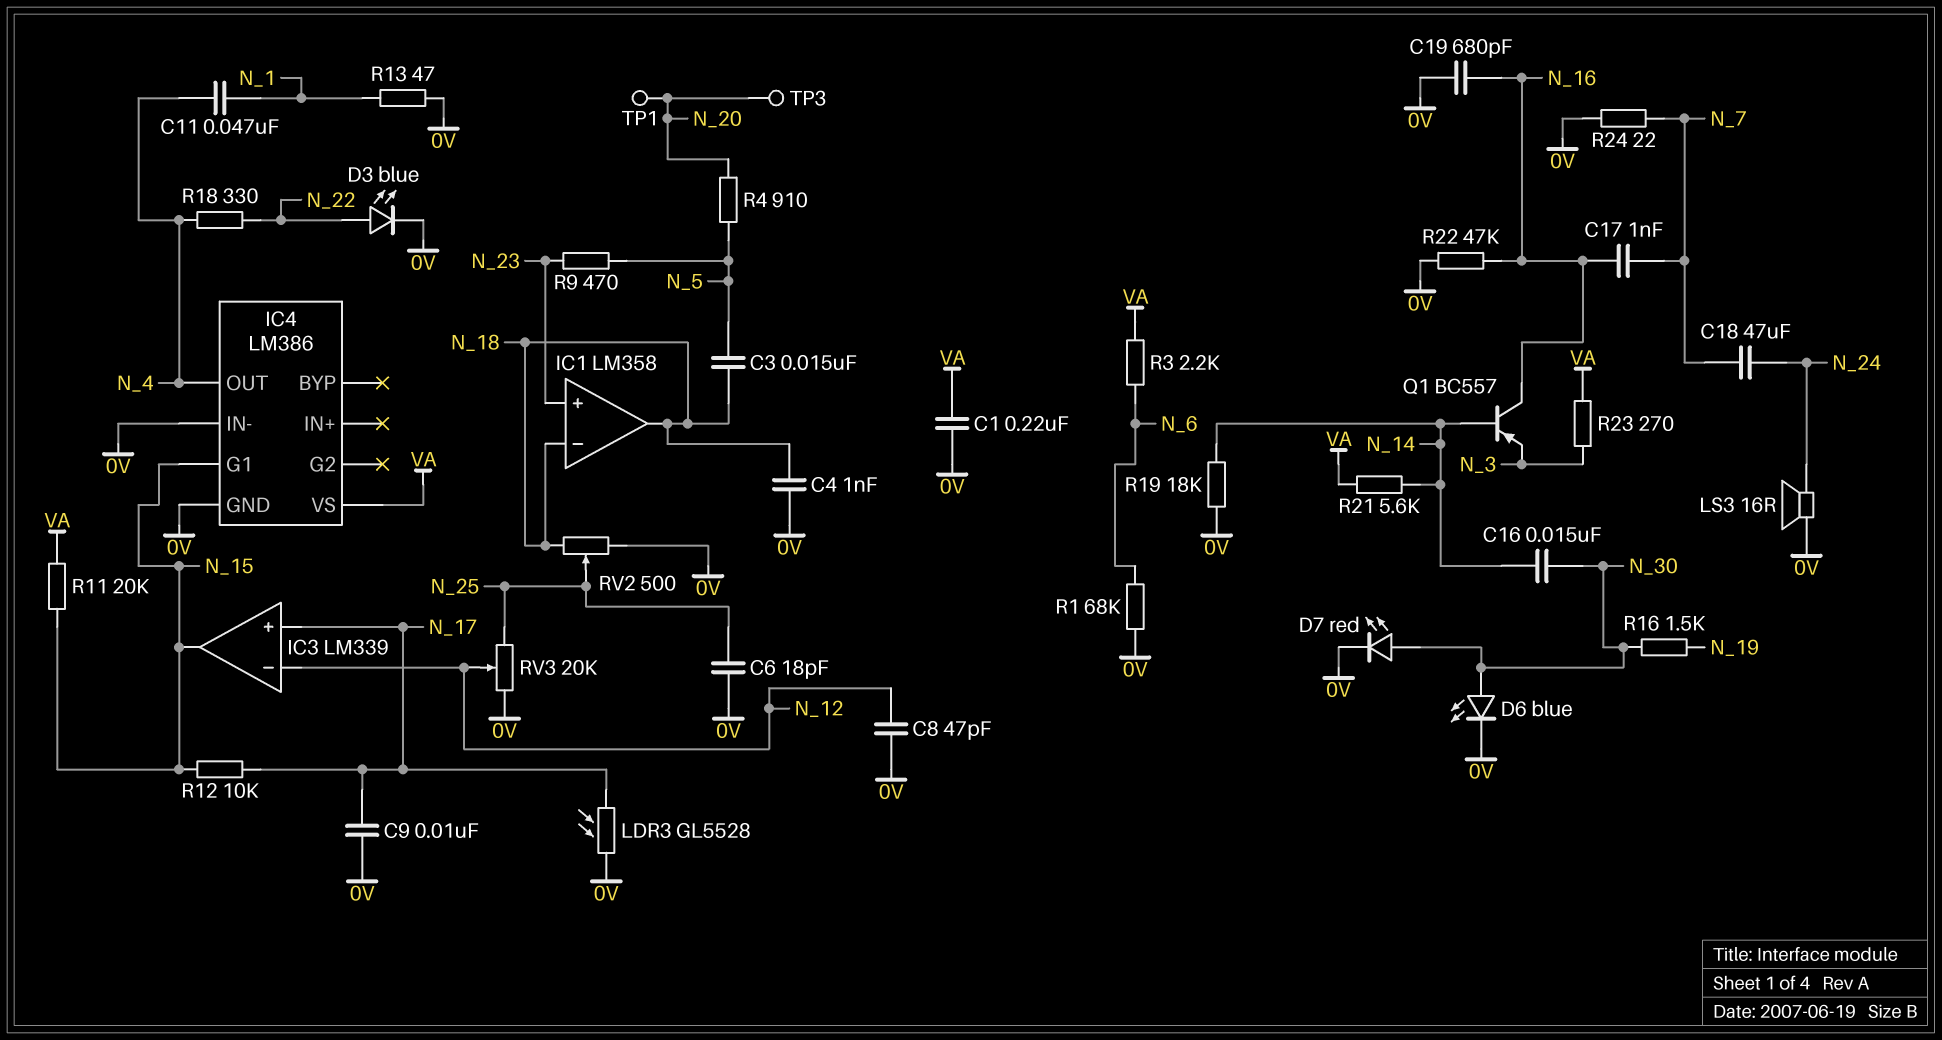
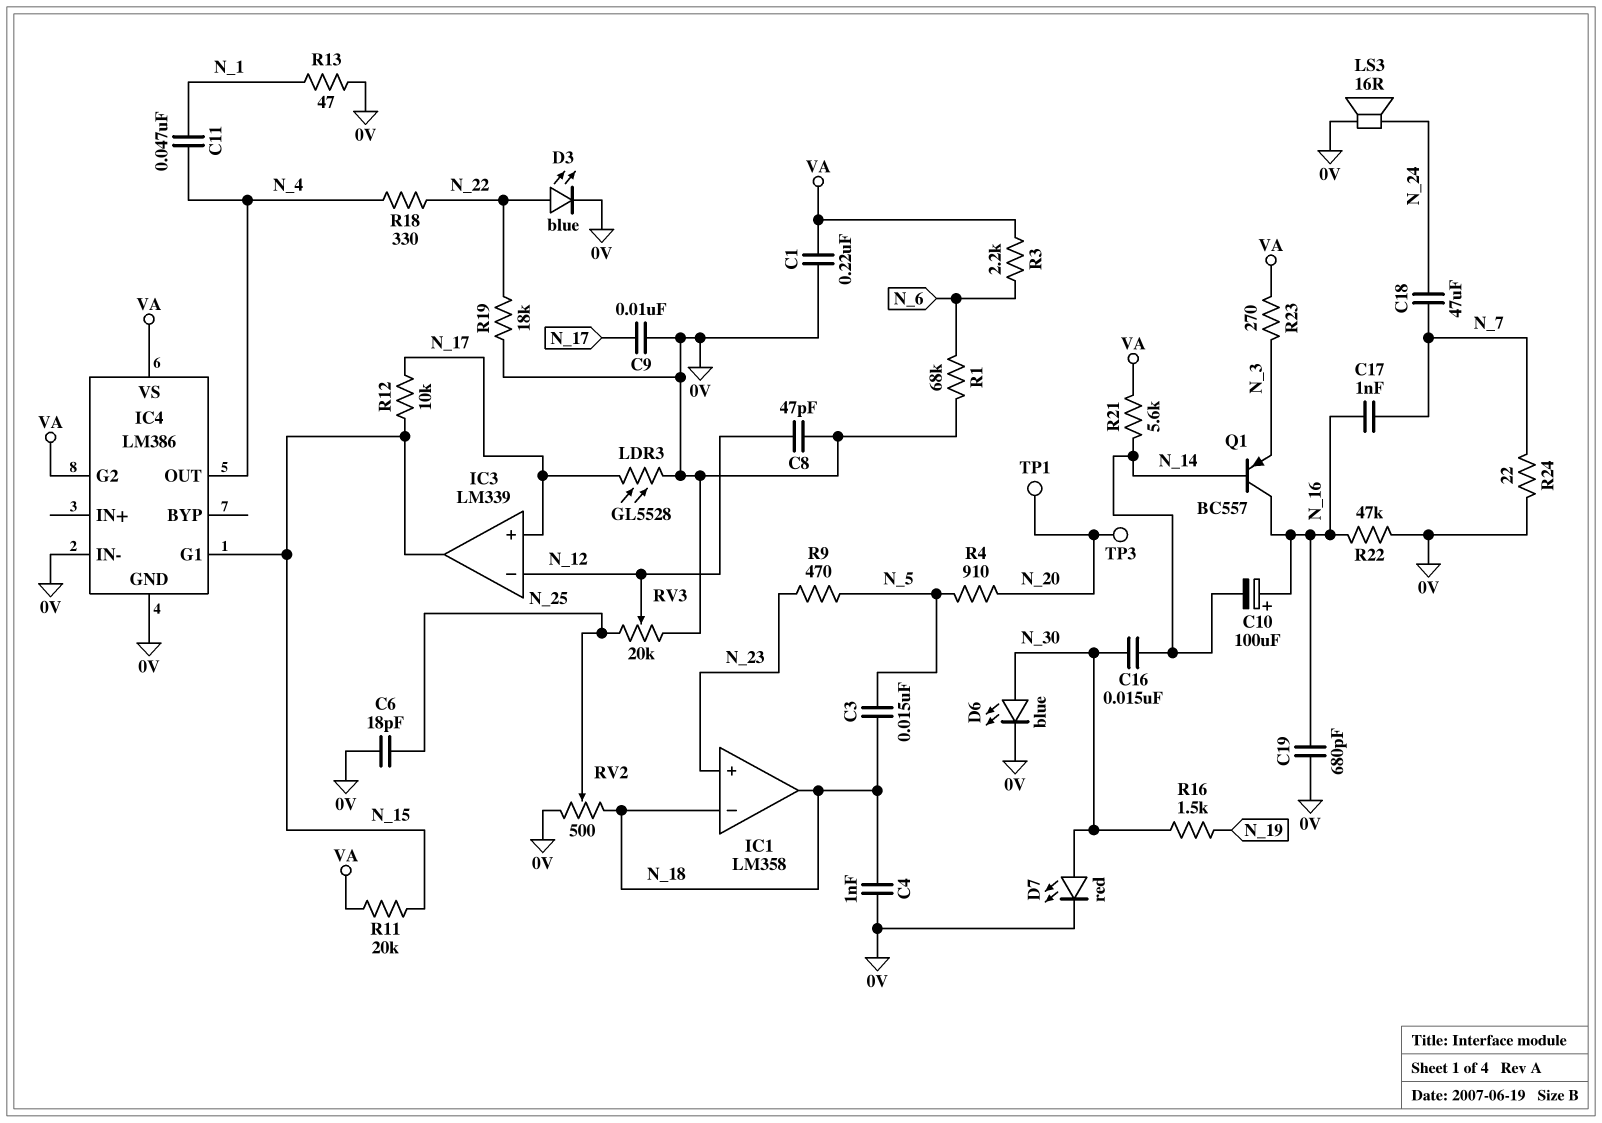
C10: none -> 100uF (plus N_16, minus N_14)
IC4 pin G2: none -> VA
R19: 18k (0V, N_14) -> 18k (0V, N_22)

